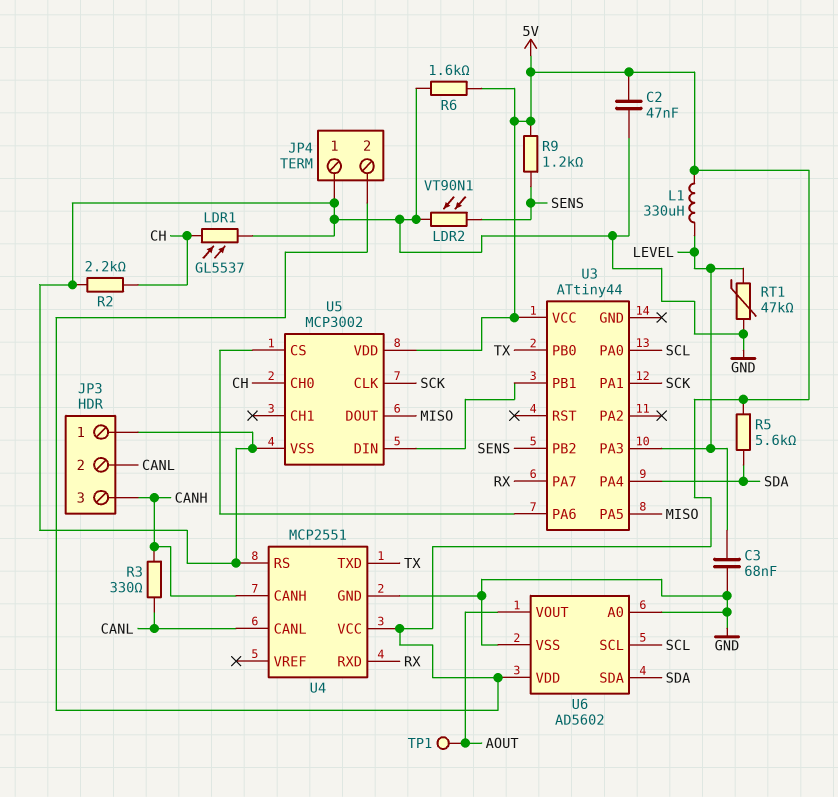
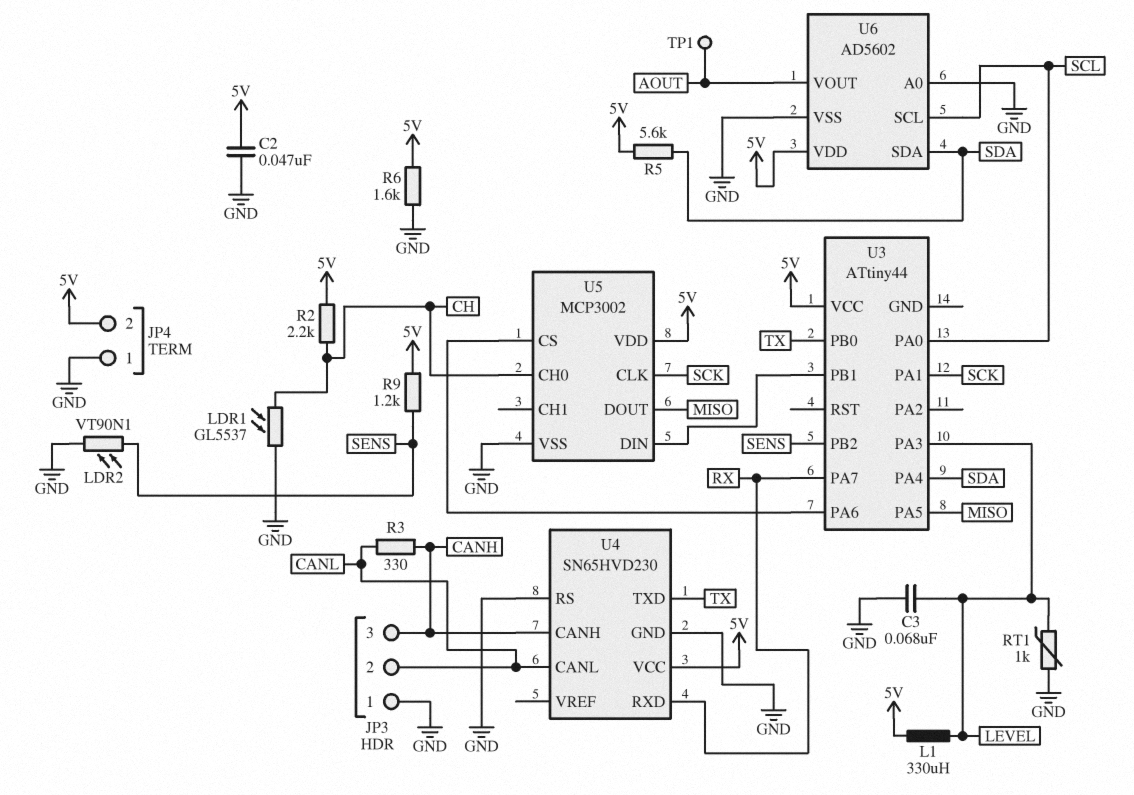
R2: 2.2k (CH, GND) -> 2.2k (5V, CH)
RT1: 47k (GND, LEVEL) -> 1k (GND, LEVEL)
U4: MCP2551 -> SN65HVD230

